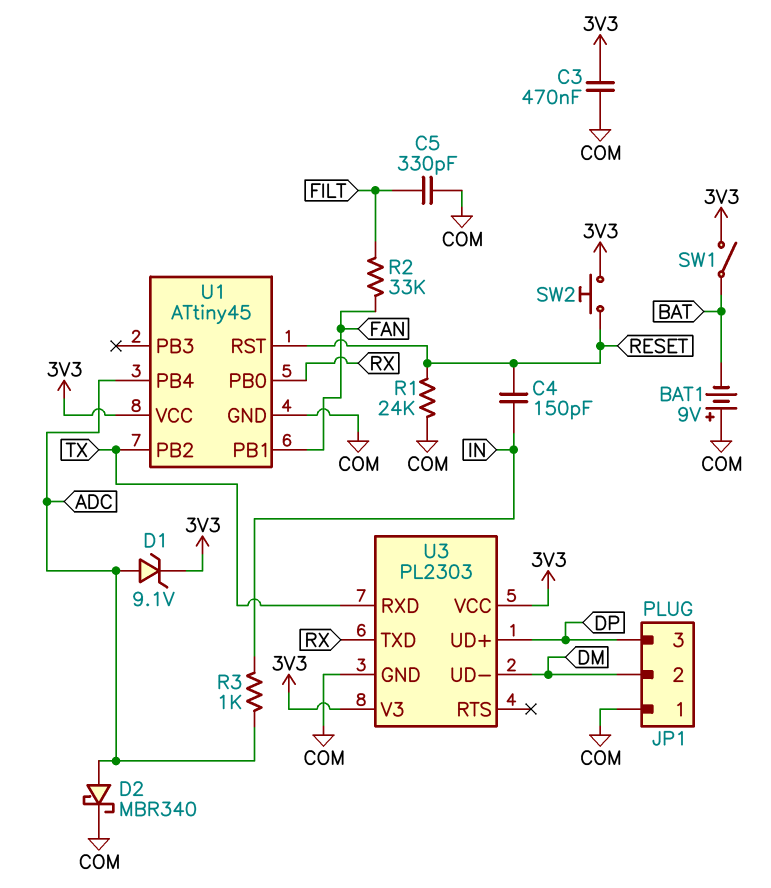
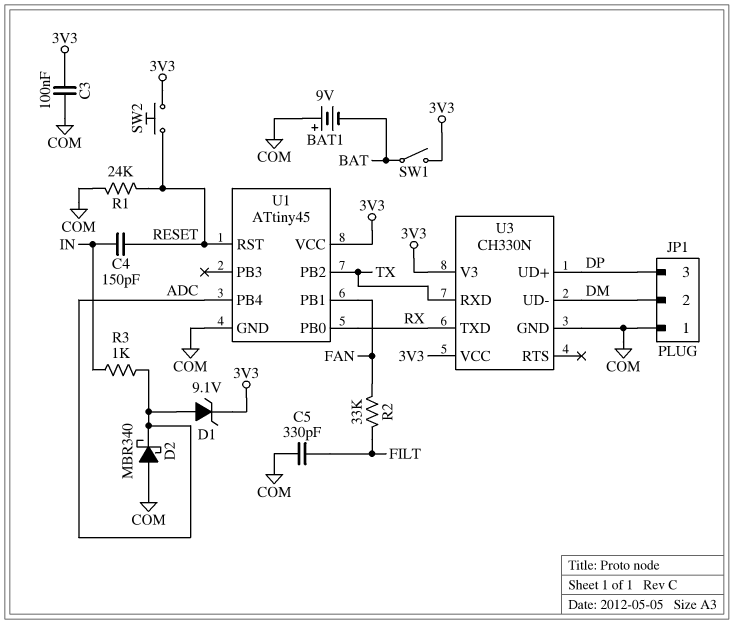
C3: 470nF (3V3, COM) -> 100nF (3V3, COM)
D2: schottky MBR340 (A ADC, K COM) -> schottky MBR340 (A COM, K ADC)
U3: PL2303 -> CH330N

